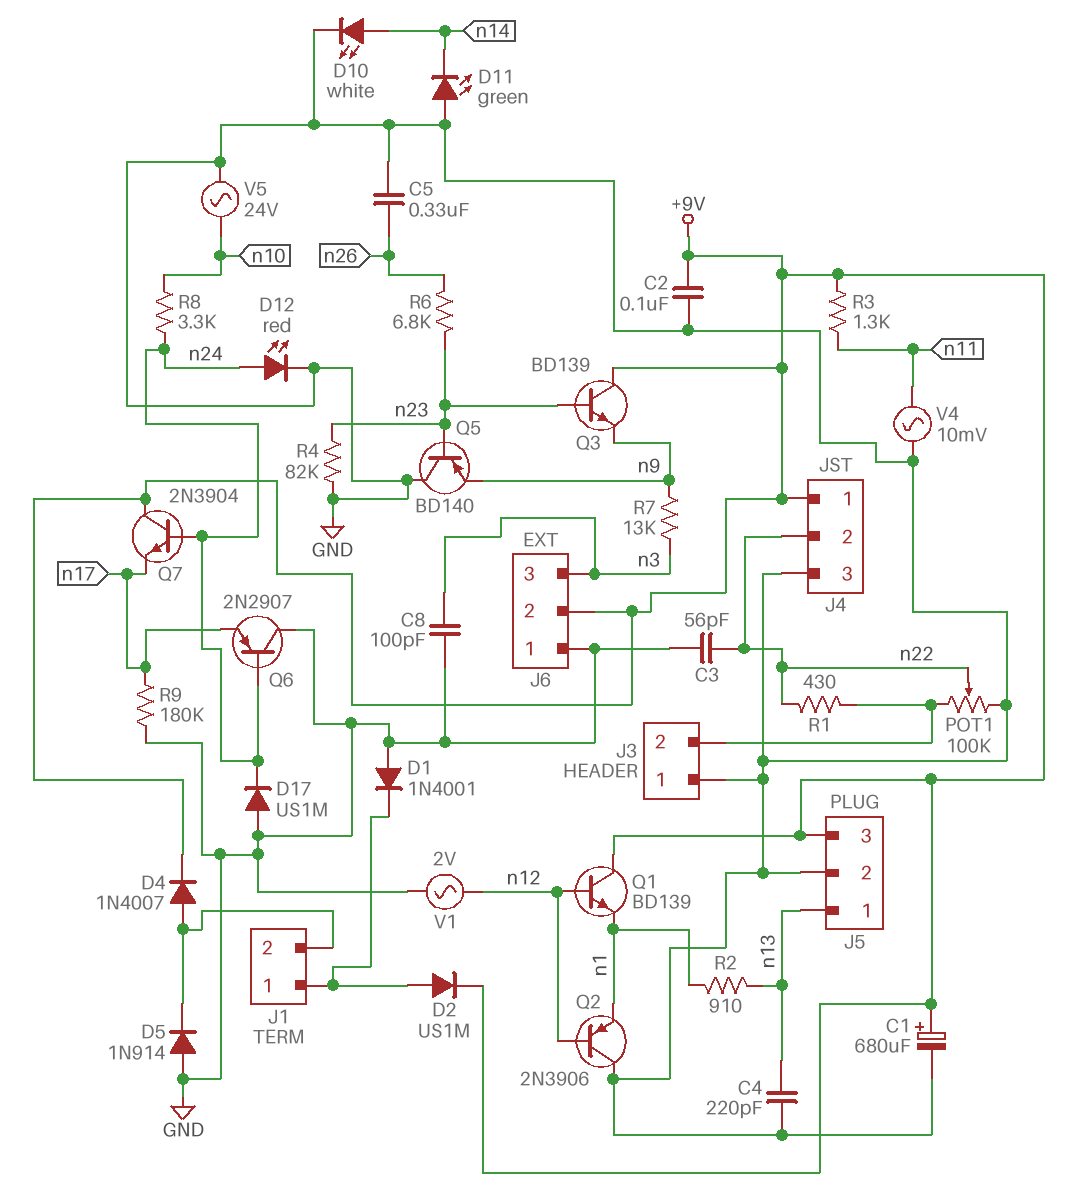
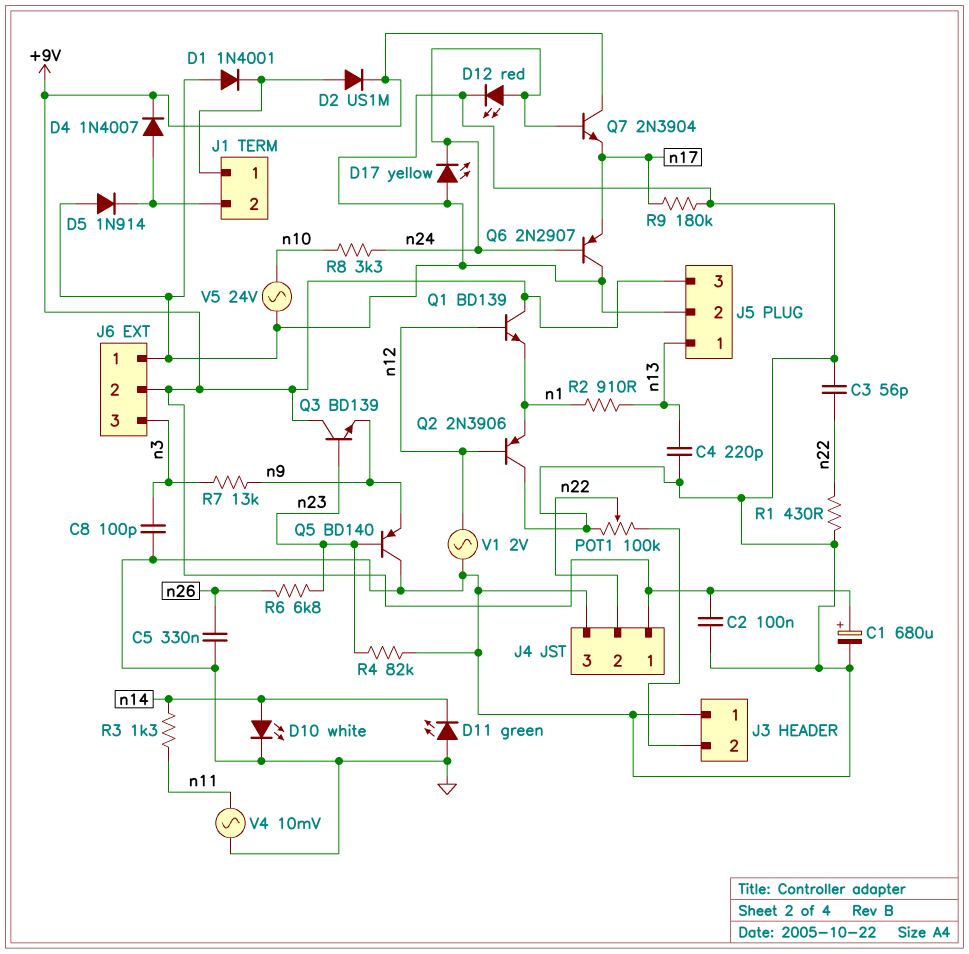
D17: diode US1M (A GND, K n24) -> LED yellow (A GND, K n24)
R1: 430 (J3/2, n22) -> 430 (GND, n22)
R3: 1.3k (+9V, n11) -> 1.3k (n11, n14)

